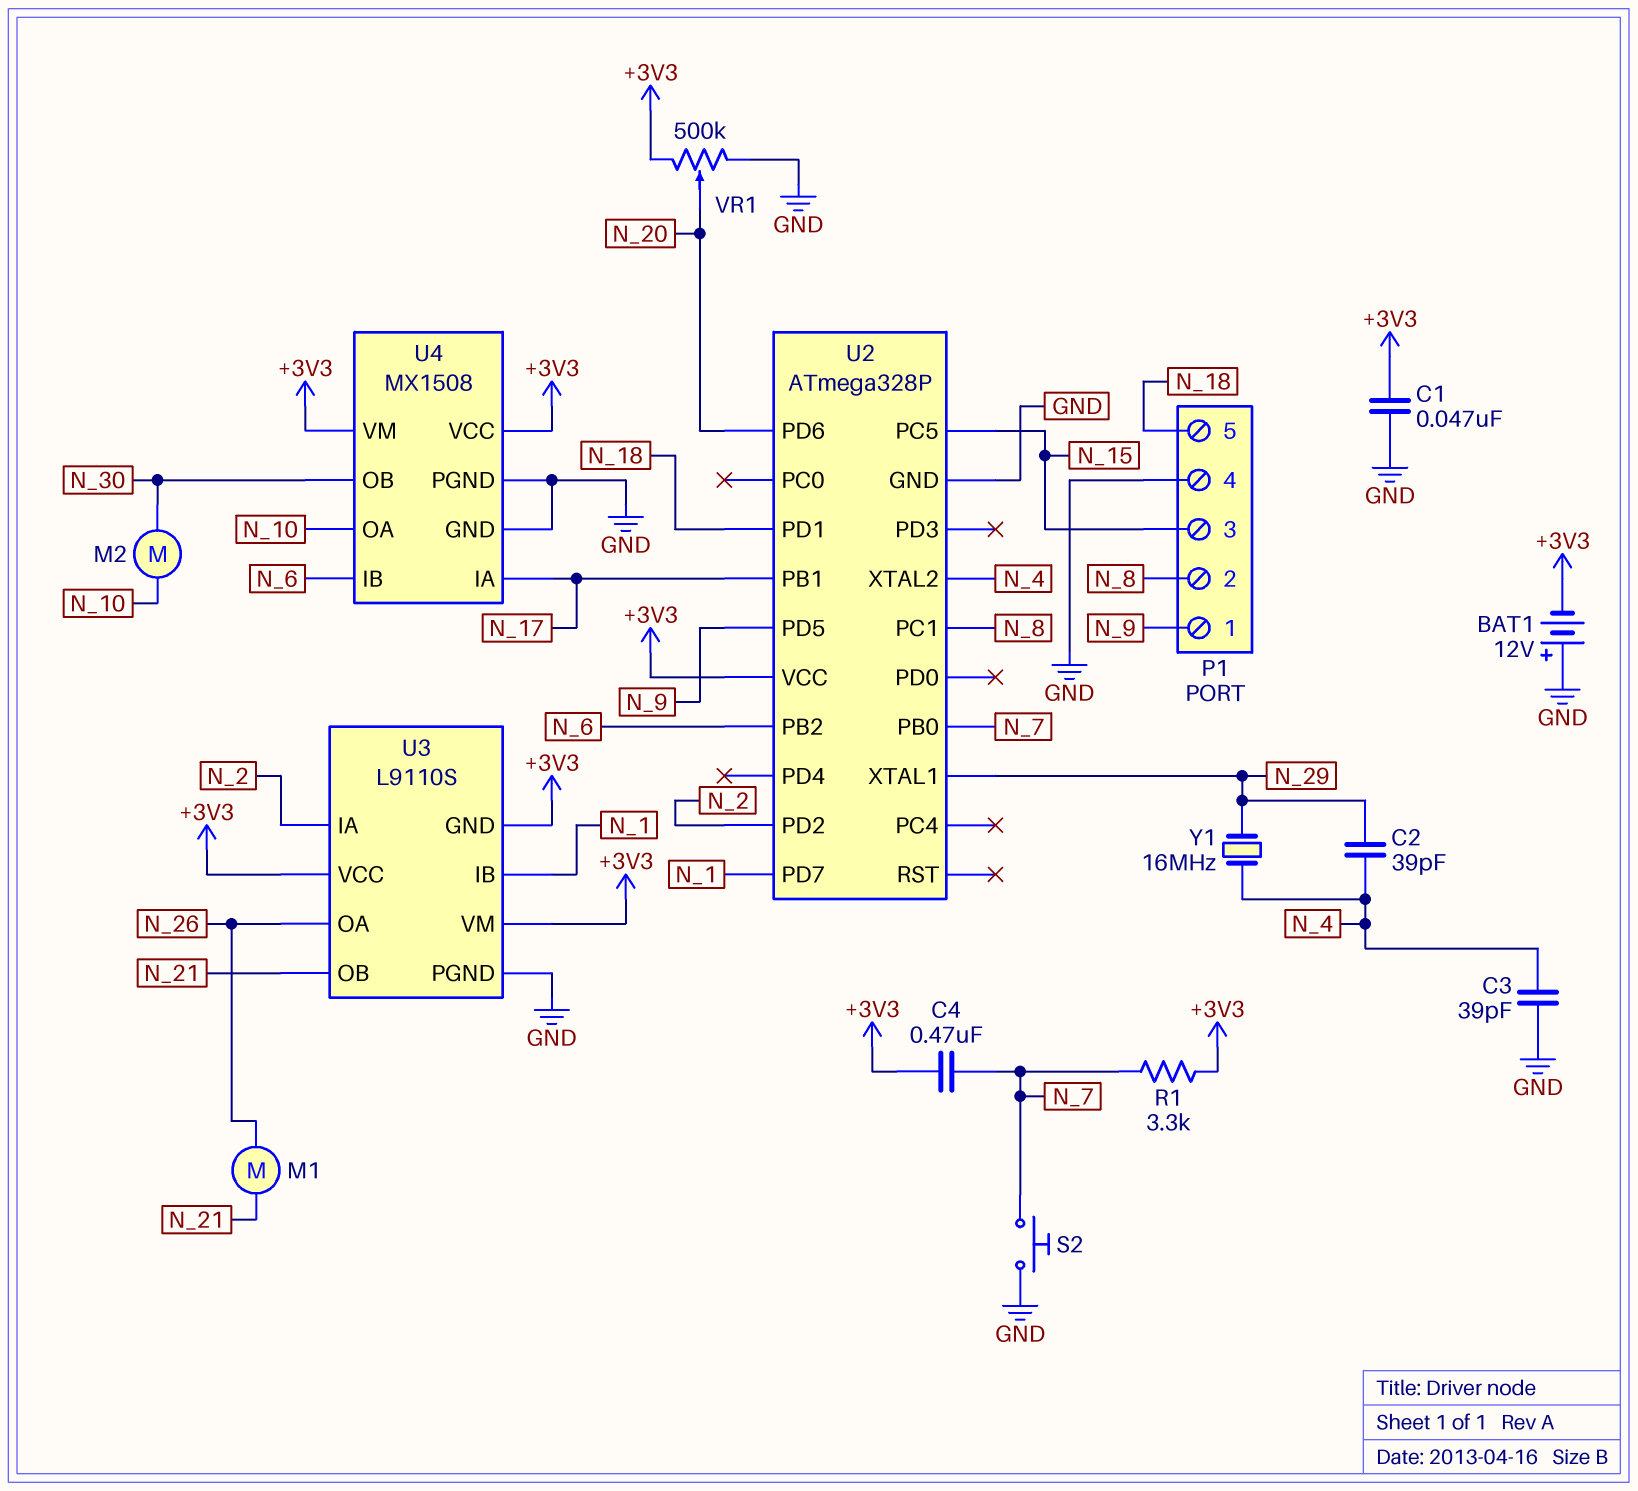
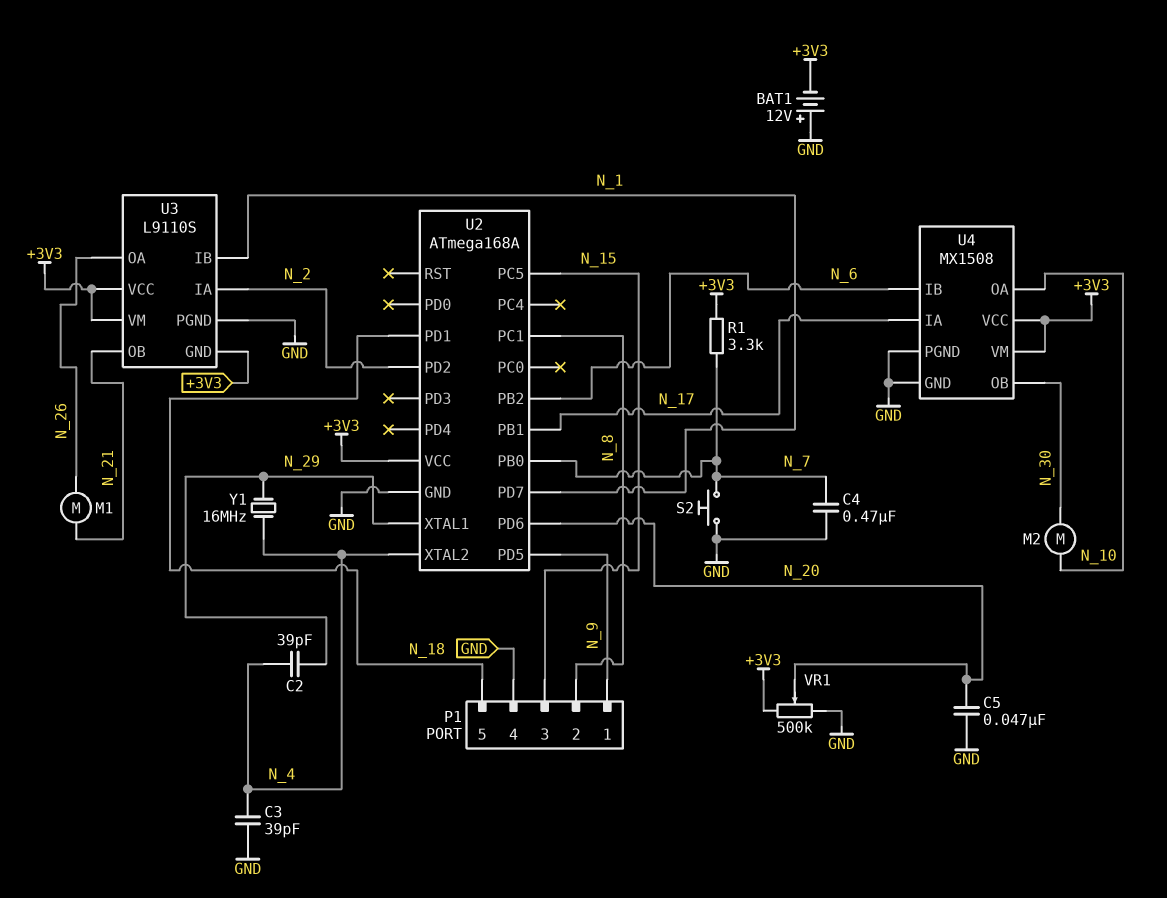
C1: 47nF (+3V3, GND) -> none
C4: 470nF (+3V3, N_7) -> 470nF (GND, N_7)
C5: none -> 47nF (GND, N_20)
U2: ATmega328P -> ATmega168A

